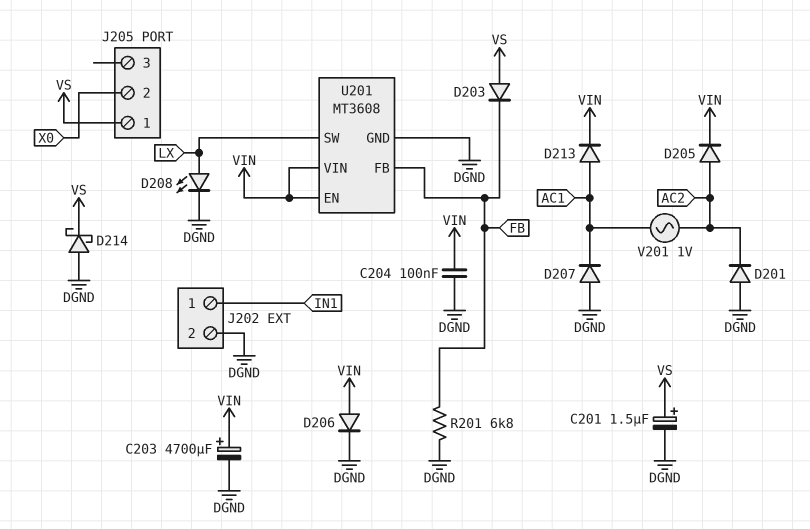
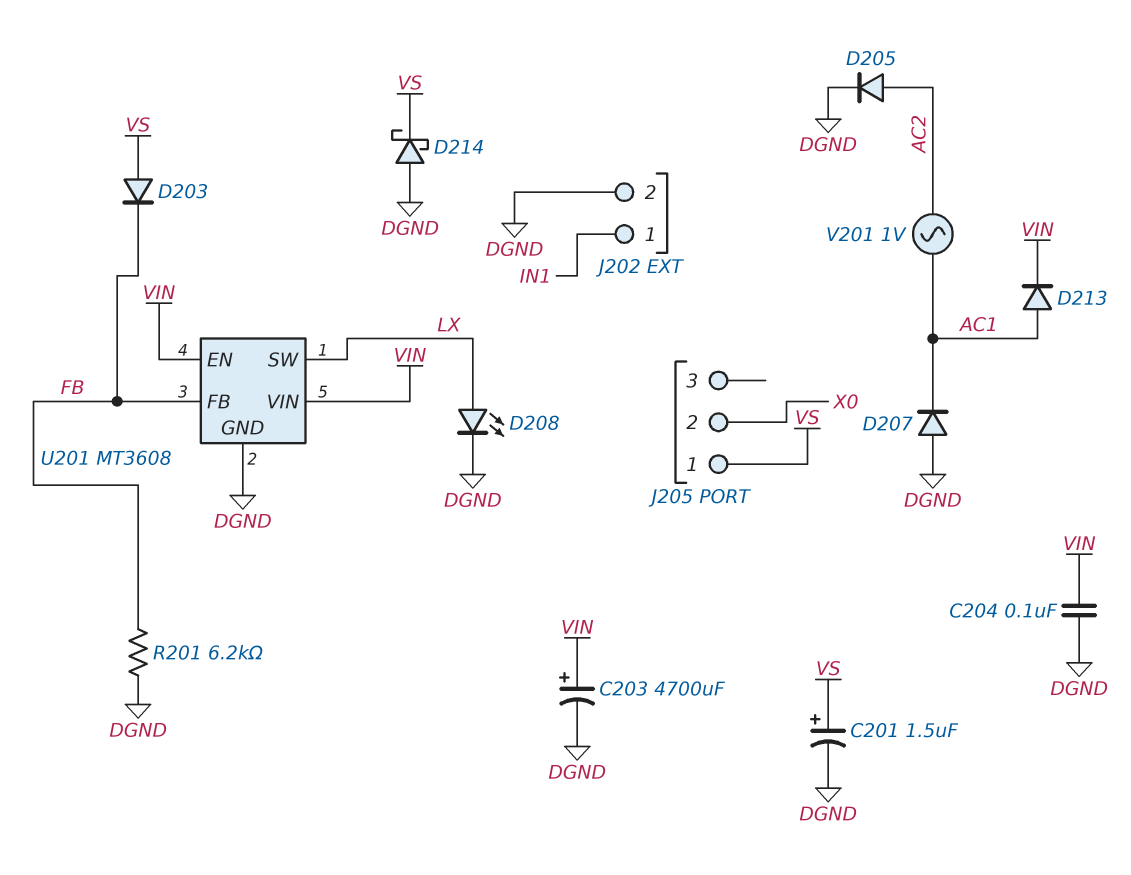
D201: diode (A DGND, K AC2) -> none
D205: diode (A AC2, K VIN) -> diode (A AC2, K DGND)
D206: diode (A VIN, K DGND) -> none
R201: 6.8k (DGND, FB) -> 6.2k (DGND, FB)

